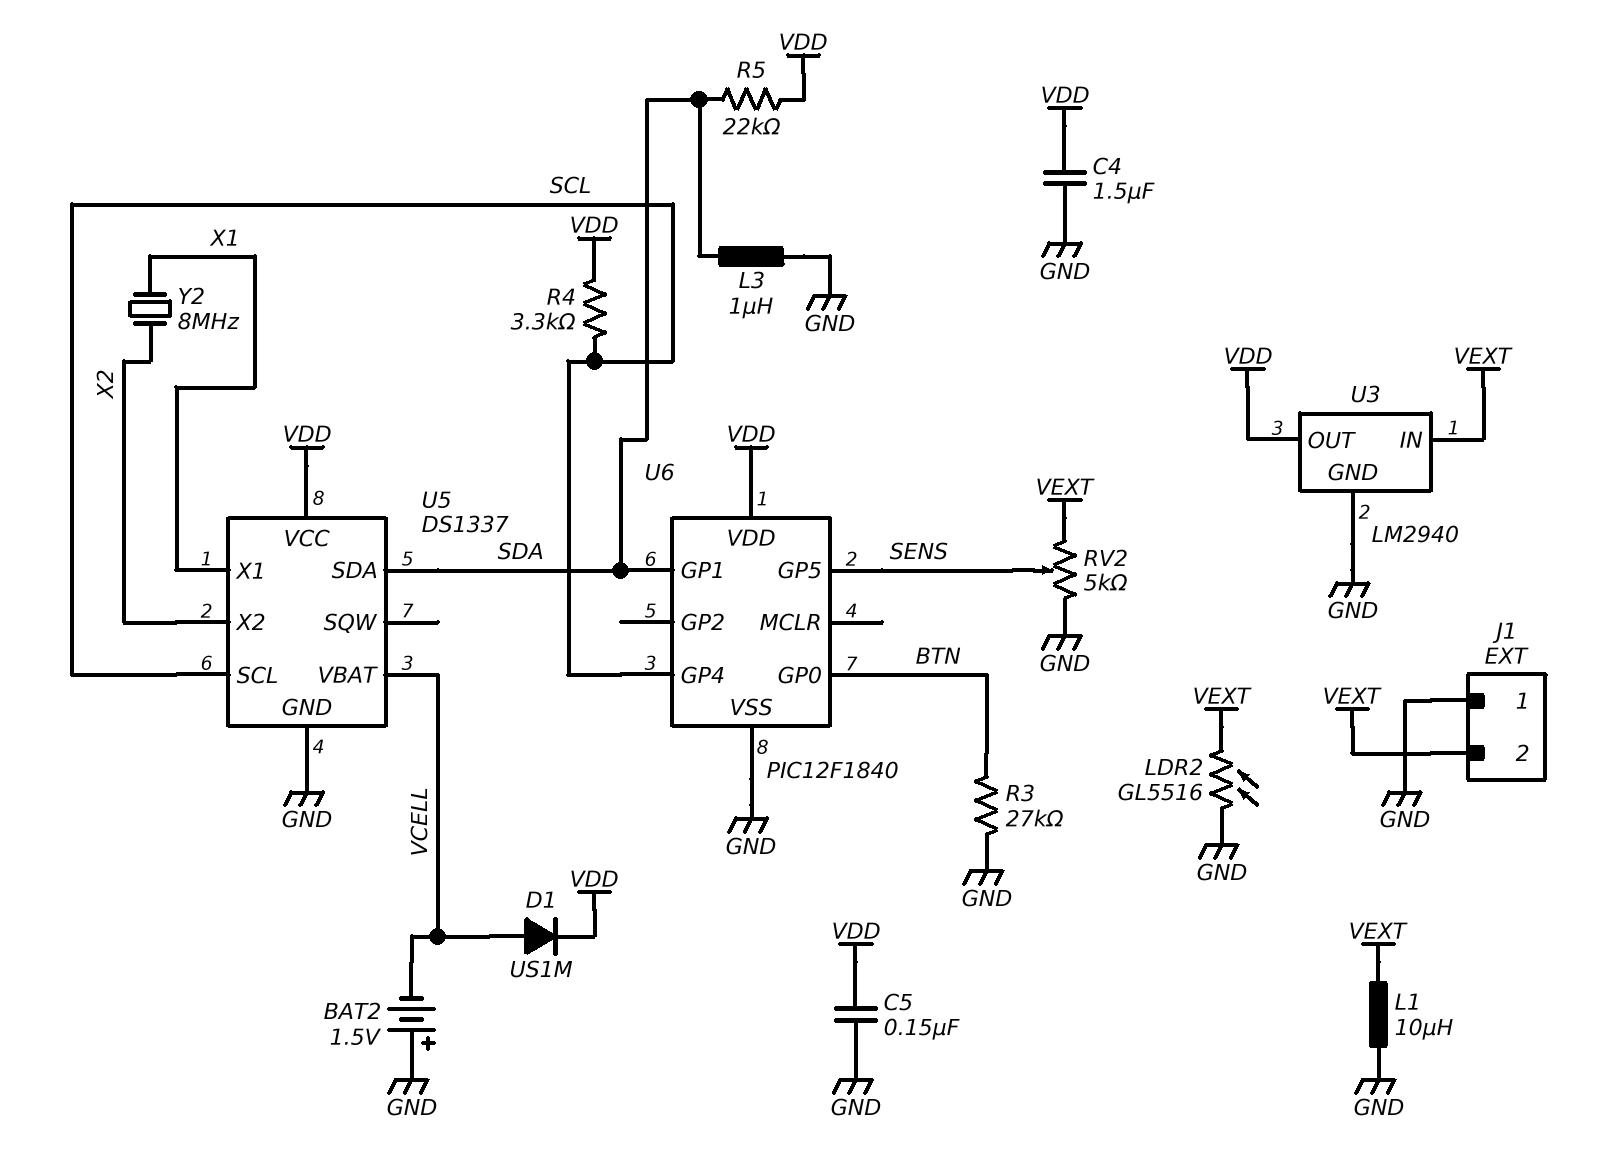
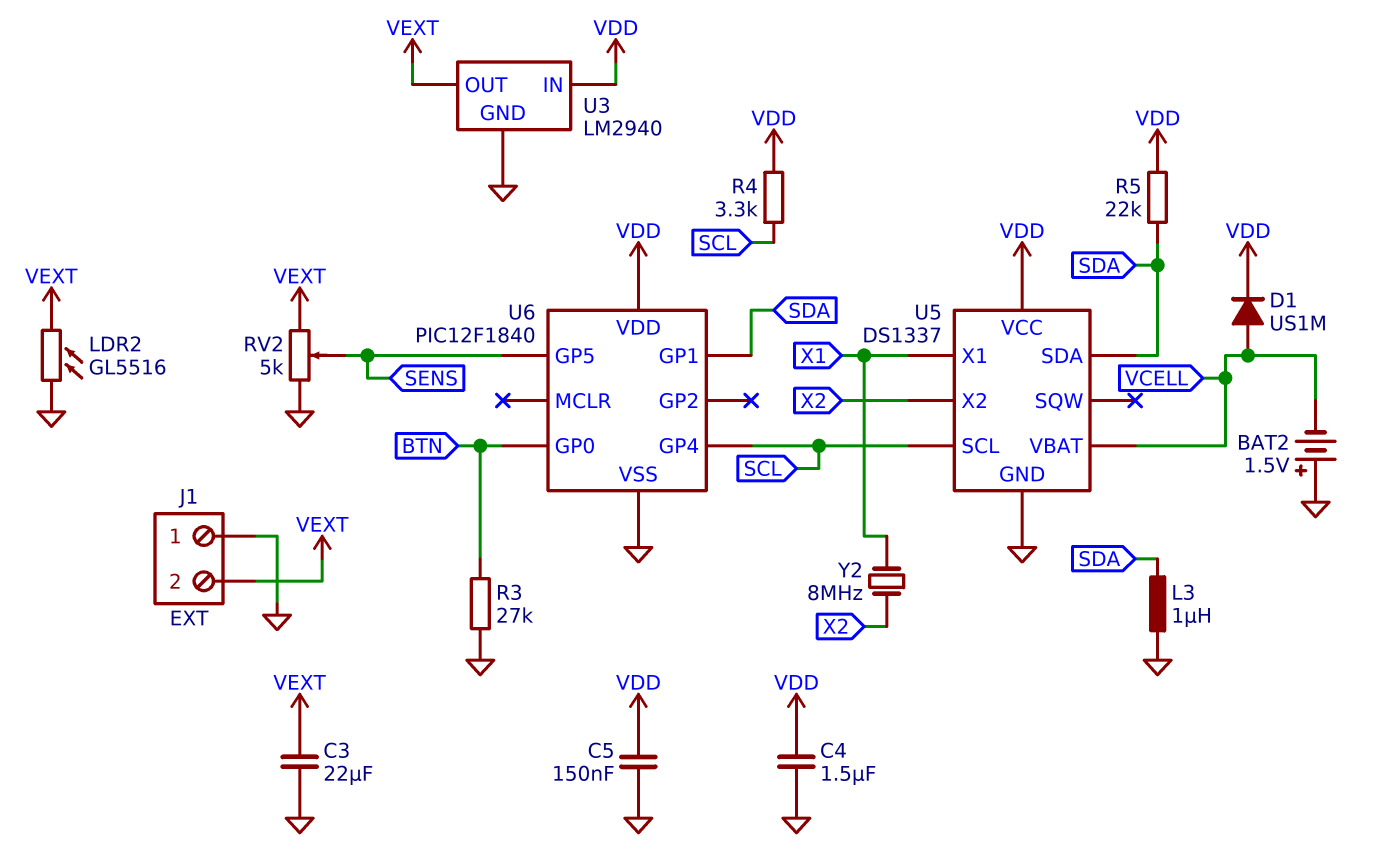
C3: none -> 22uF (GND, VEXT)
L1: 10uH (GND, VEXT) -> none
U3 pin IN: VEXT -> VDD
U3 pin OUT: VDD -> VEXT

